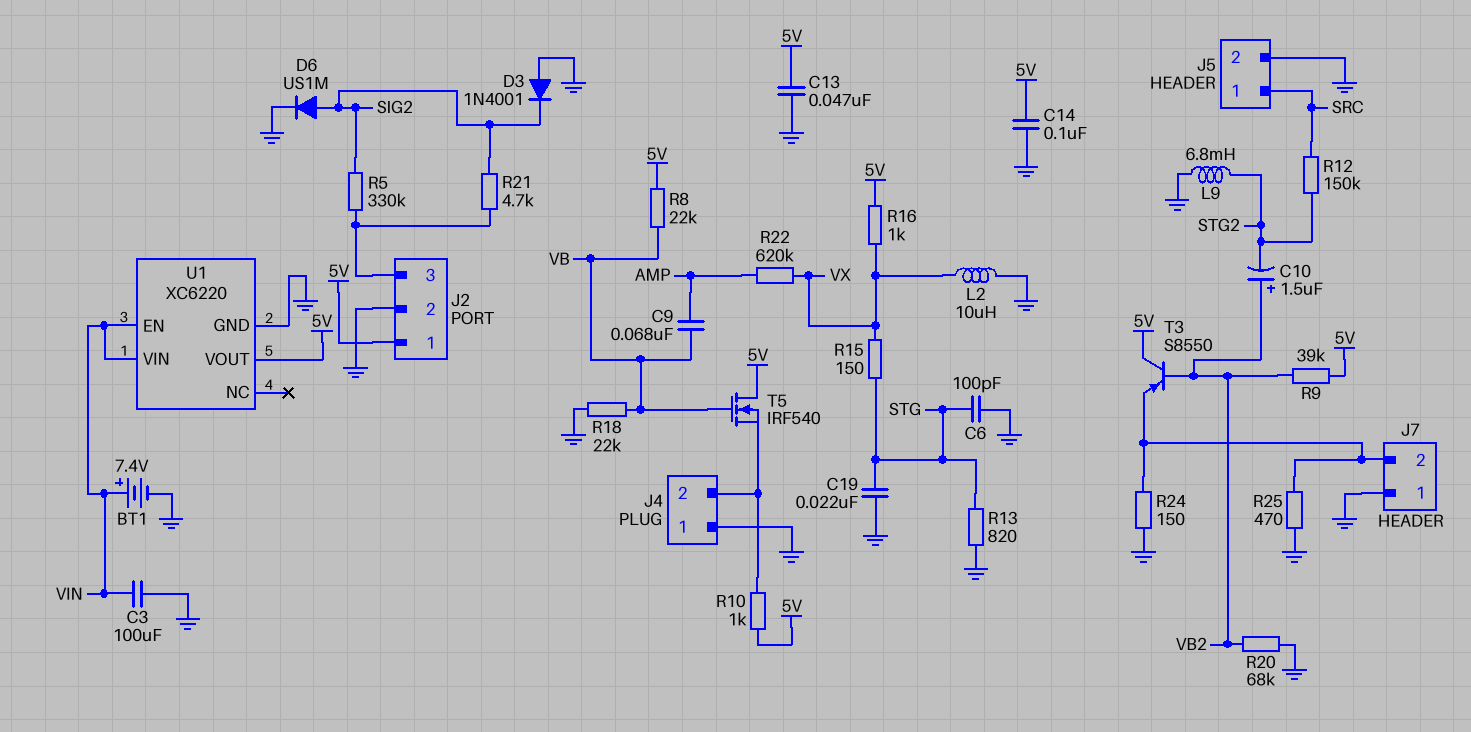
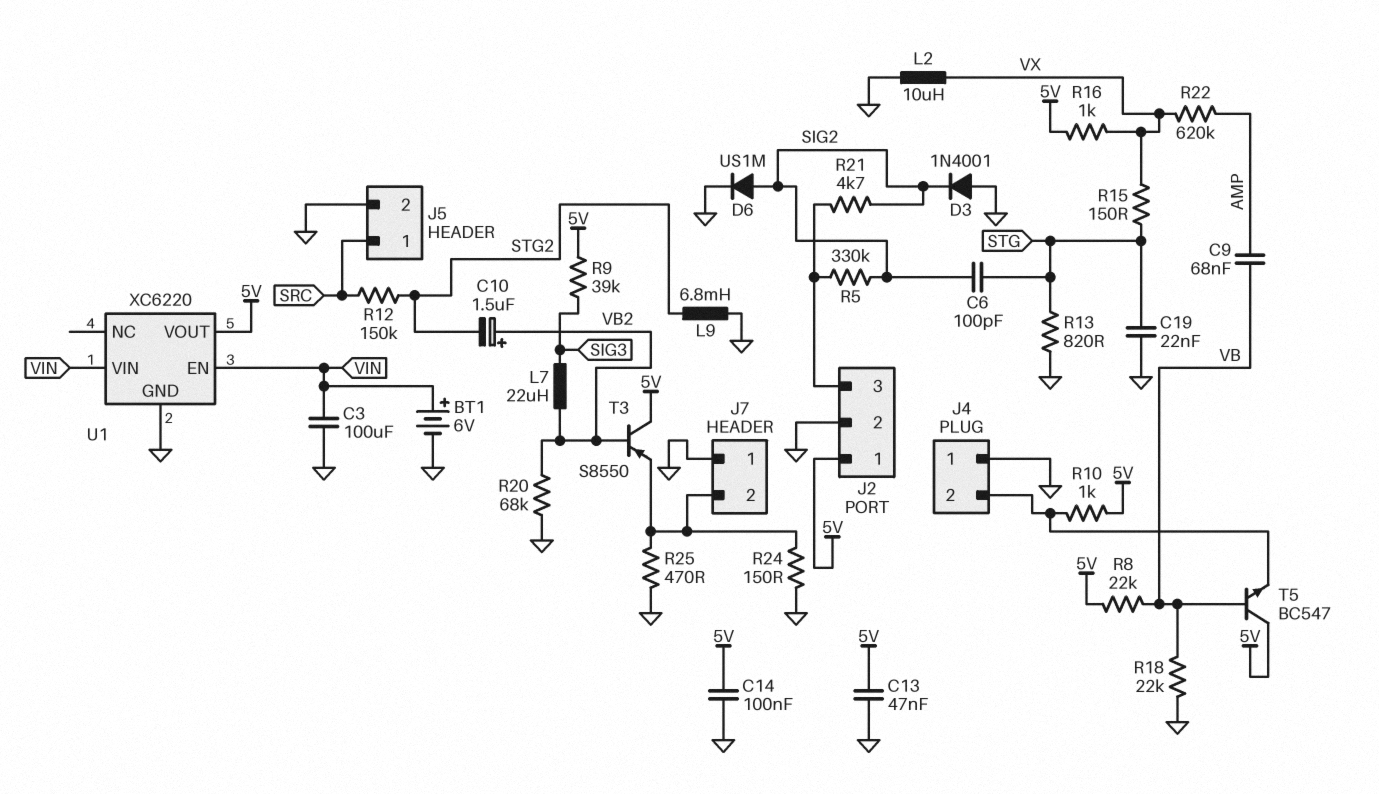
BT1: 7.4V (plus VIN, minus GND) -> 6V (plus VIN, minus GND)
C6: 100pF (GND, STG) -> 100pF (SIG2, STG)
L7: none -> 22uH (SIG3, VB2)
R9: 39k (5V, VB2) -> 39k (5V, SIG3)
T5: NMOS IRF540 (G VB, D 5V, S J4/2) -> NPN BC547 (B VB, C 5V, E J4/2)

